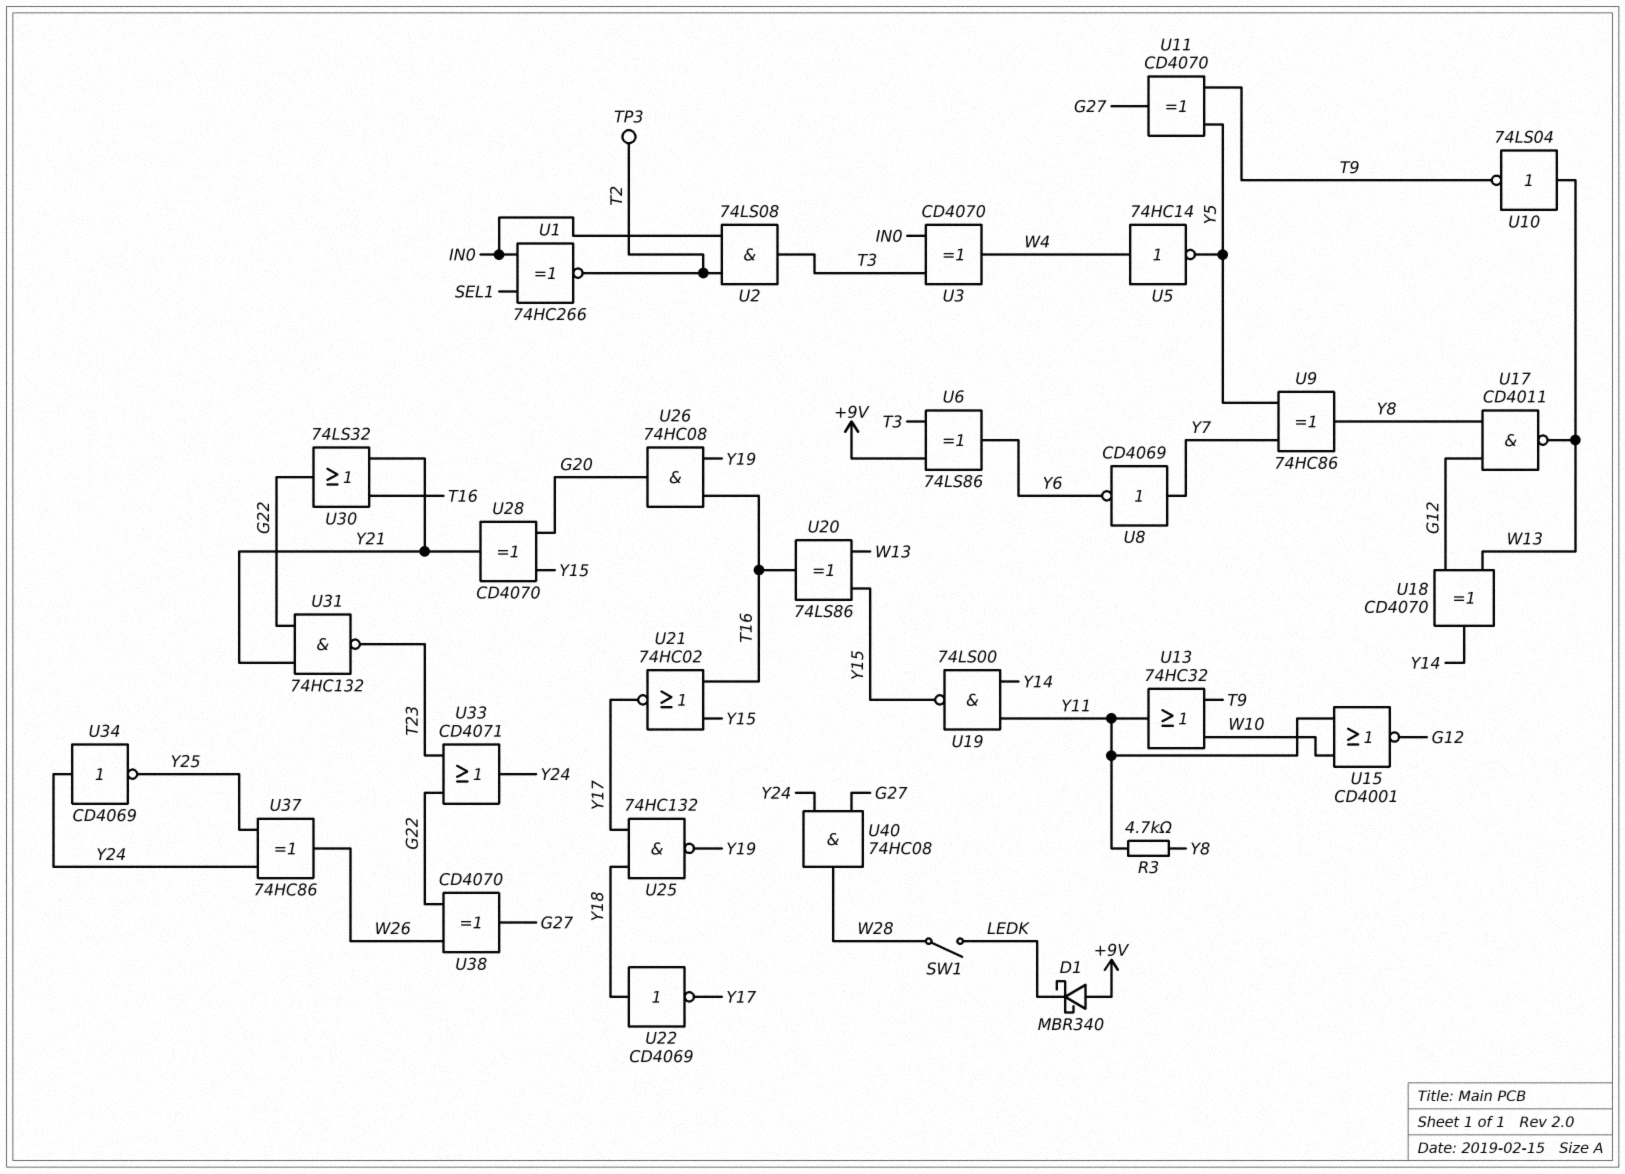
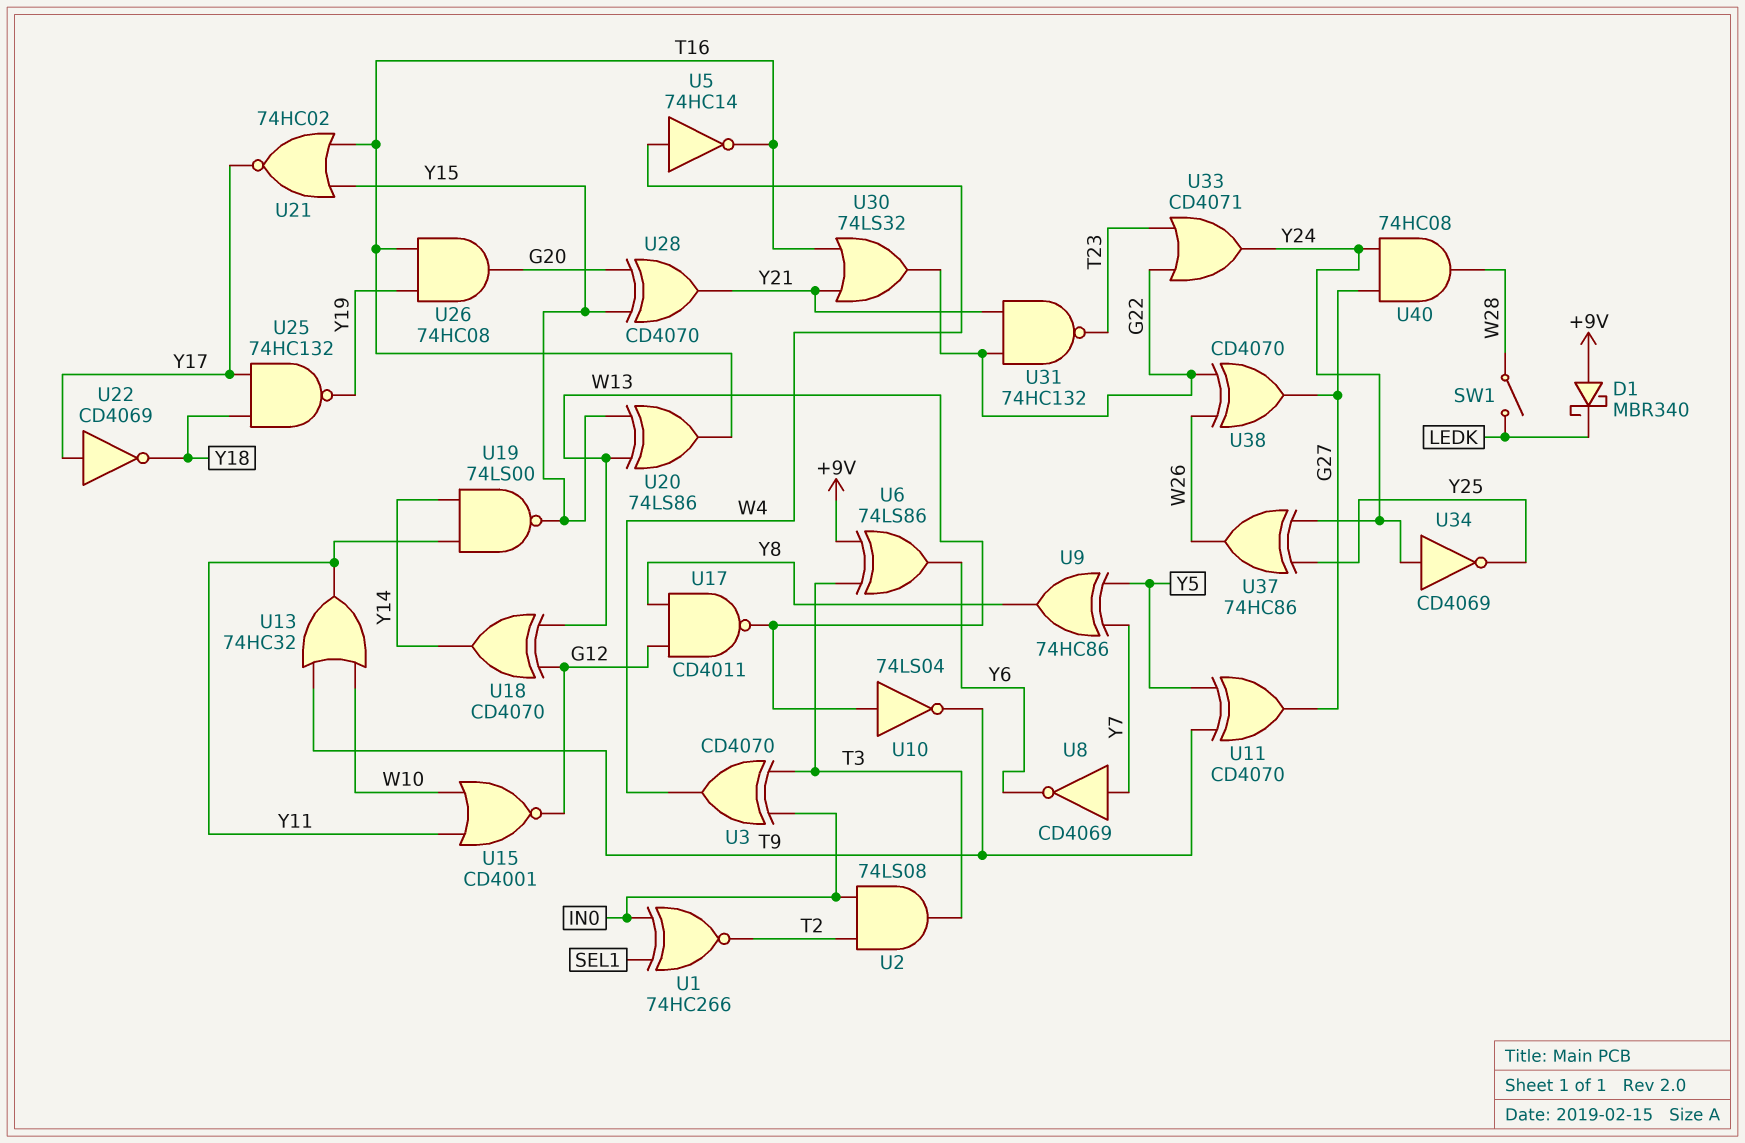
R3: 4.7k (Y8, Y11) -> none
TP3: test point (T2) -> none
U5: NOT 74HC14 (in W4, out Y5) -> NOT 74HC14 (in W4, out T16)
U22: NOT CD4069 (in Y18, out Y17) -> NOT CD4069 (in Y17, out Y18)

